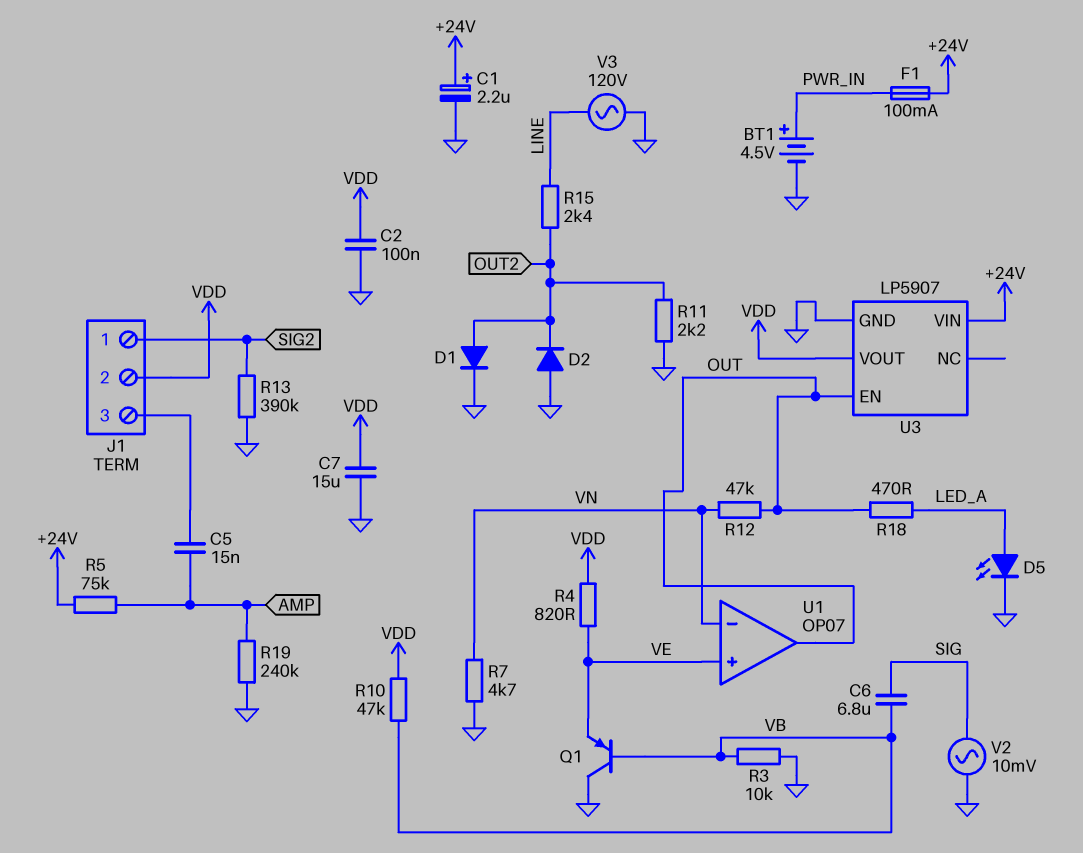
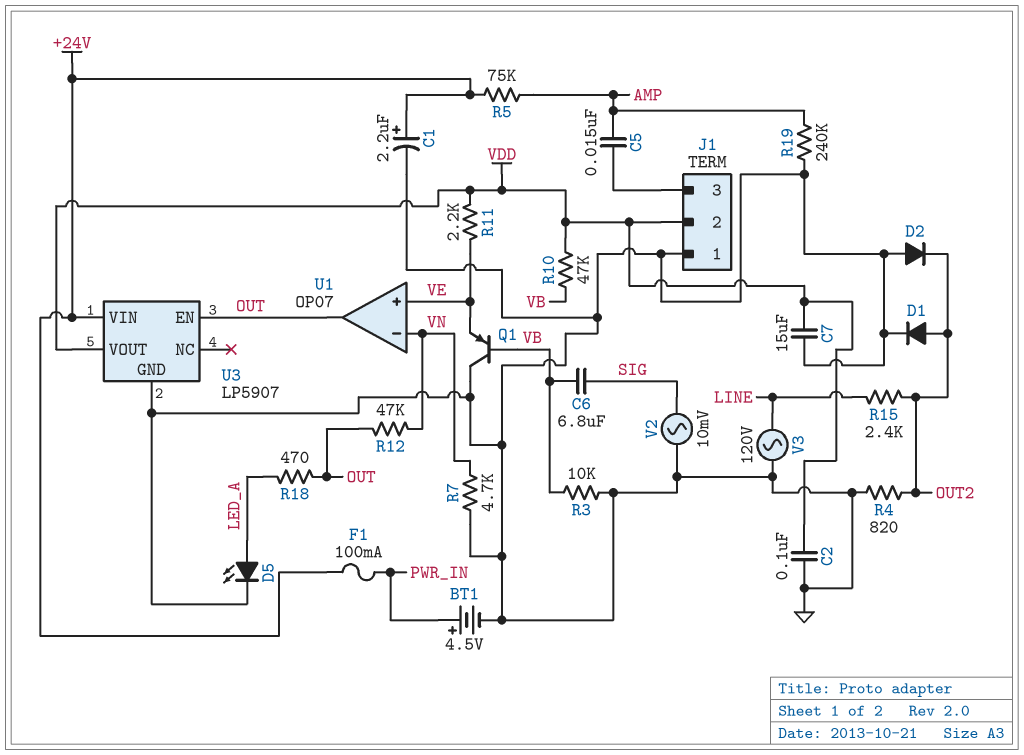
J1 pin 1: SIG2 -> GND
R4: 820 (VDD, VE) -> 820 (GND, OUT2)
R11: 2.2k (GND, OUT2) -> 2.2k (VDD, VE)
R13: 390k (GND, SIG2) -> none

